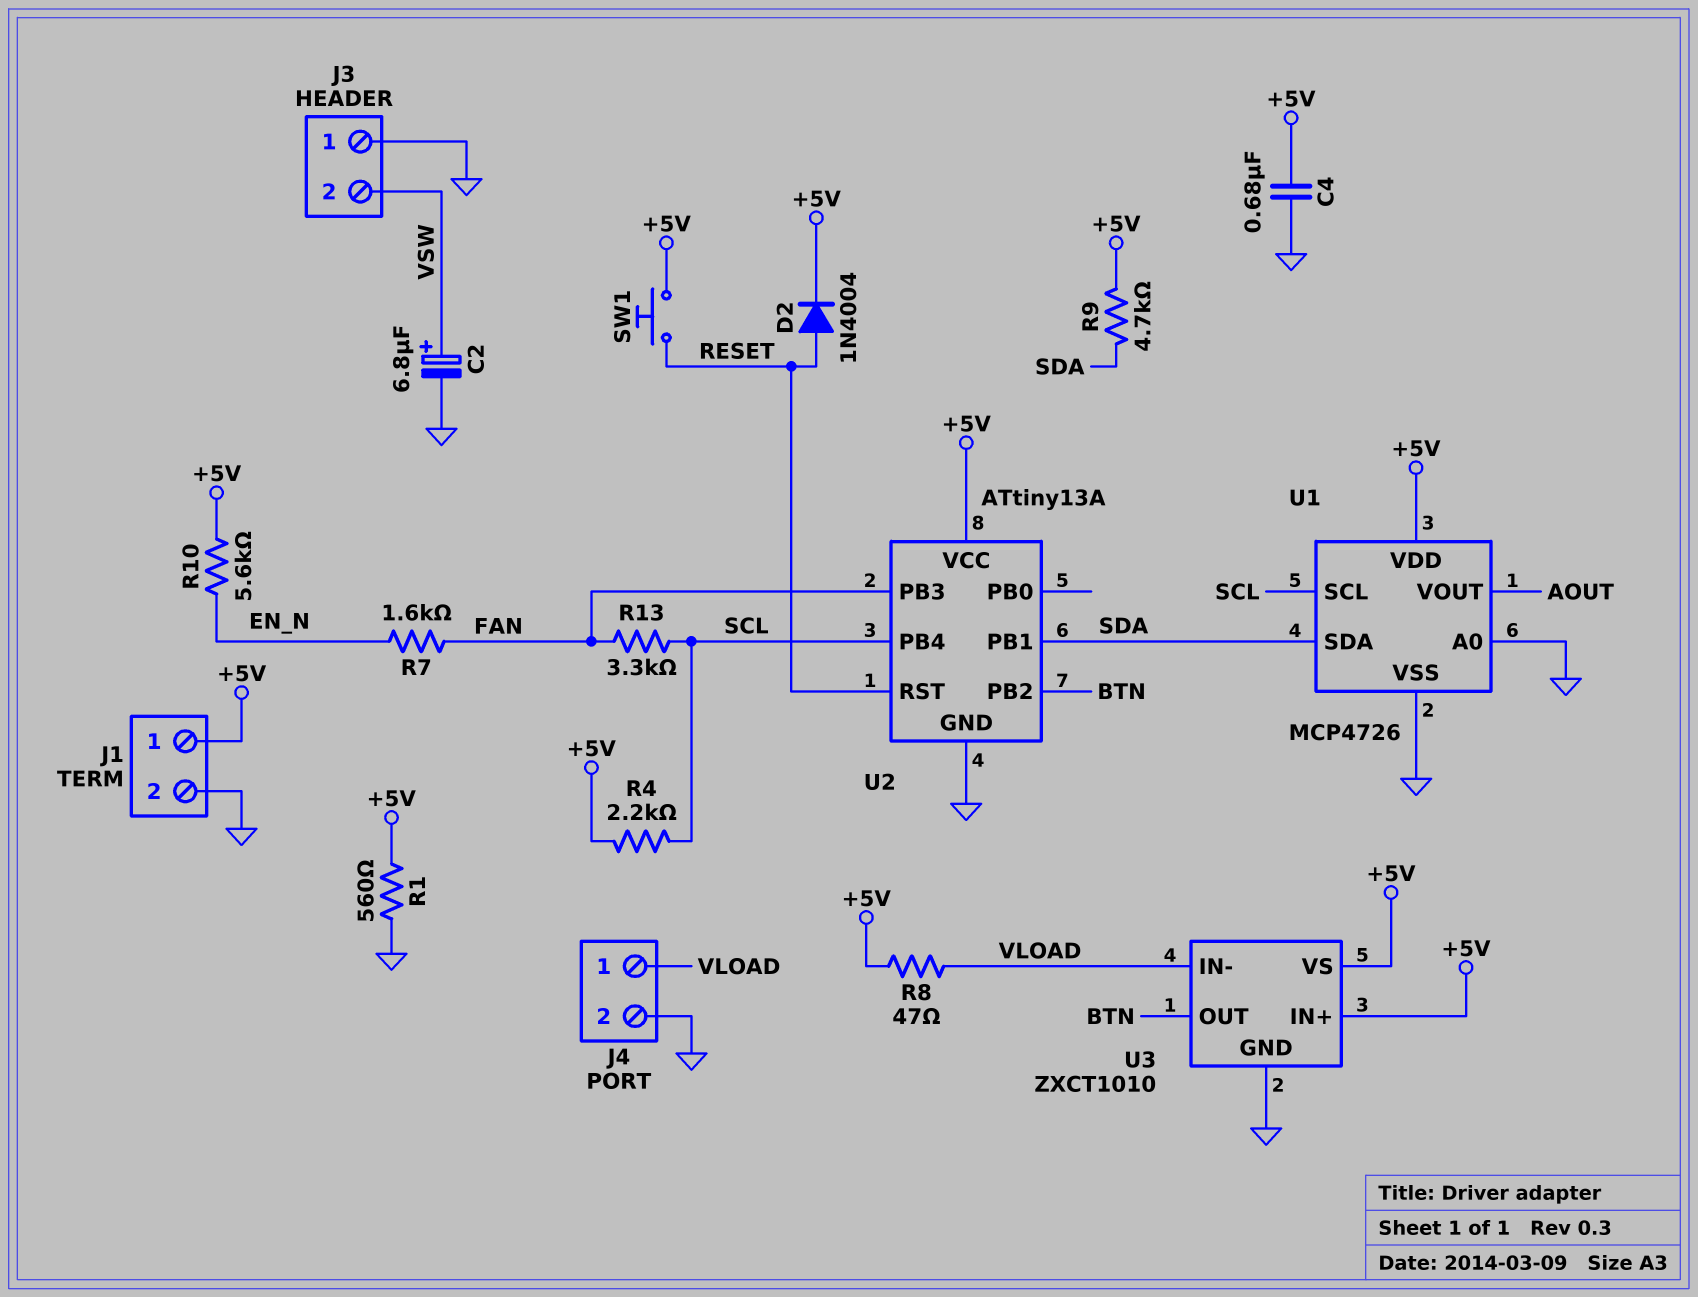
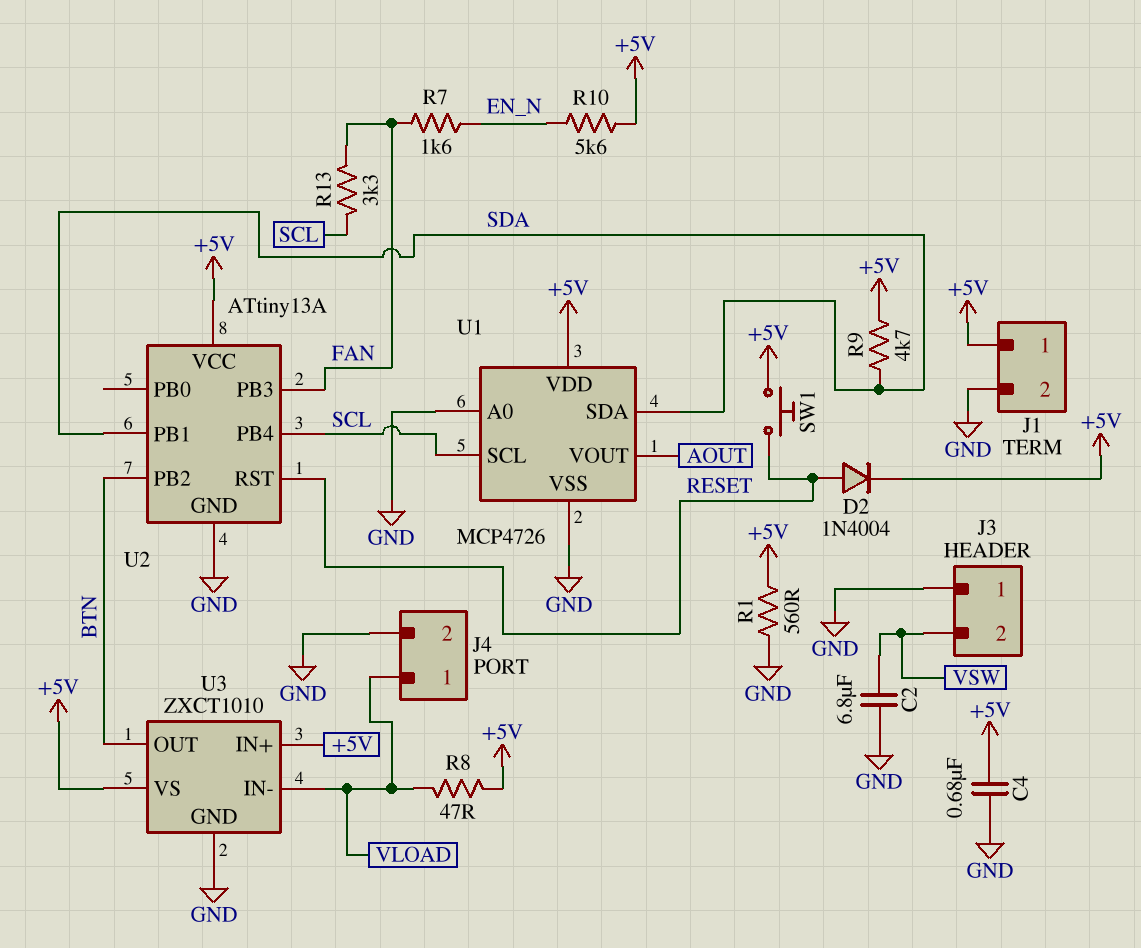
C2: 6.8uF (plus VSW, minus GND) -> 6.8uF (GND, VSW)
R4: 2.2k (+5V, SCL) -> none

